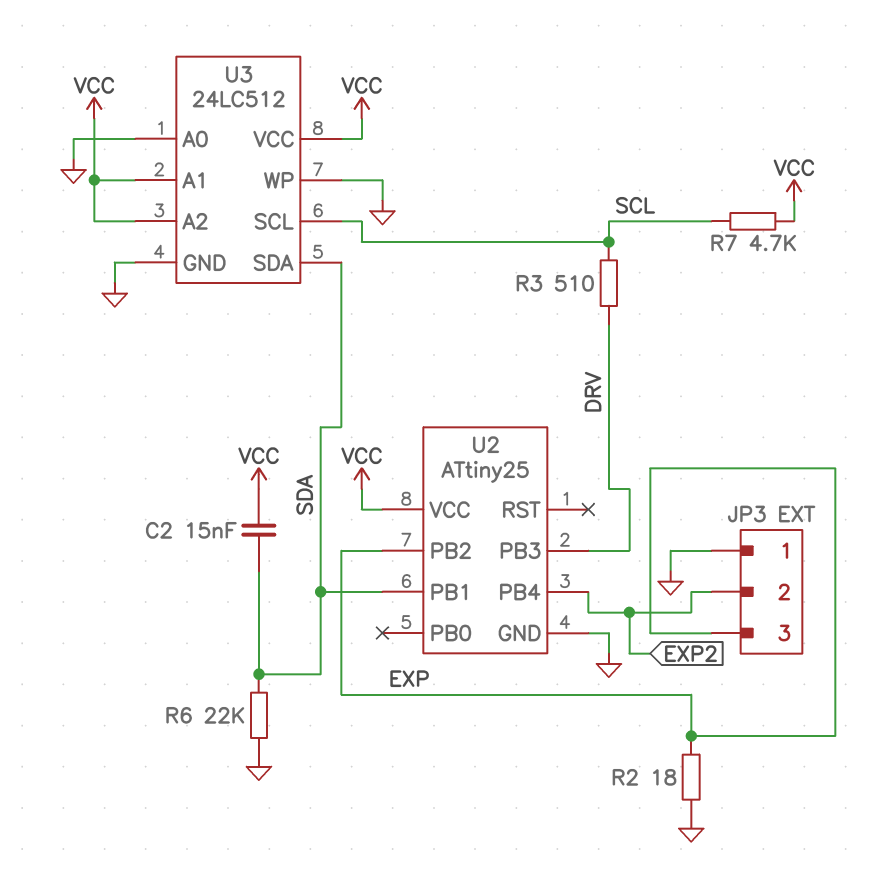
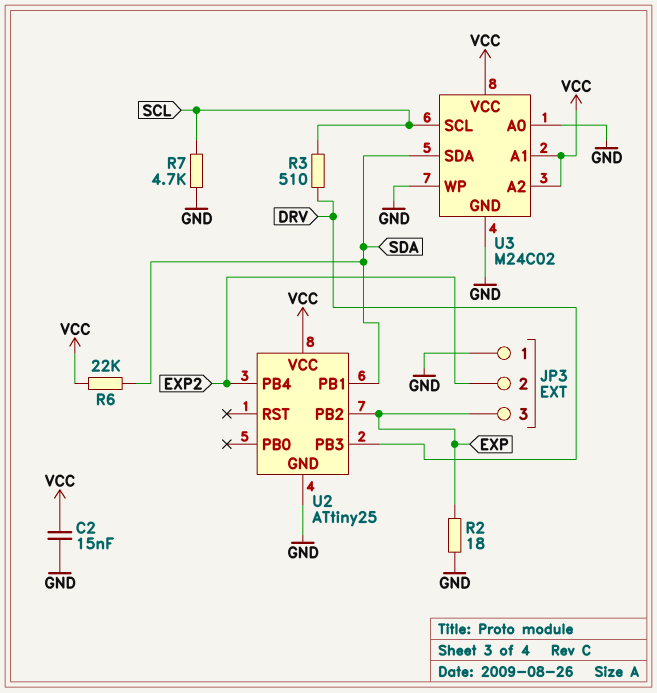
C2: 15nF (SDA, VCC) -> 15nF (GND, VCC)
R6: 22k (GND, SDA) -> 22k (SDA, VCC)
R7: 4.7k (SCL, VCC) -> 4.7k (GND, SCL)
U3: 24LC512 -> M24C02

